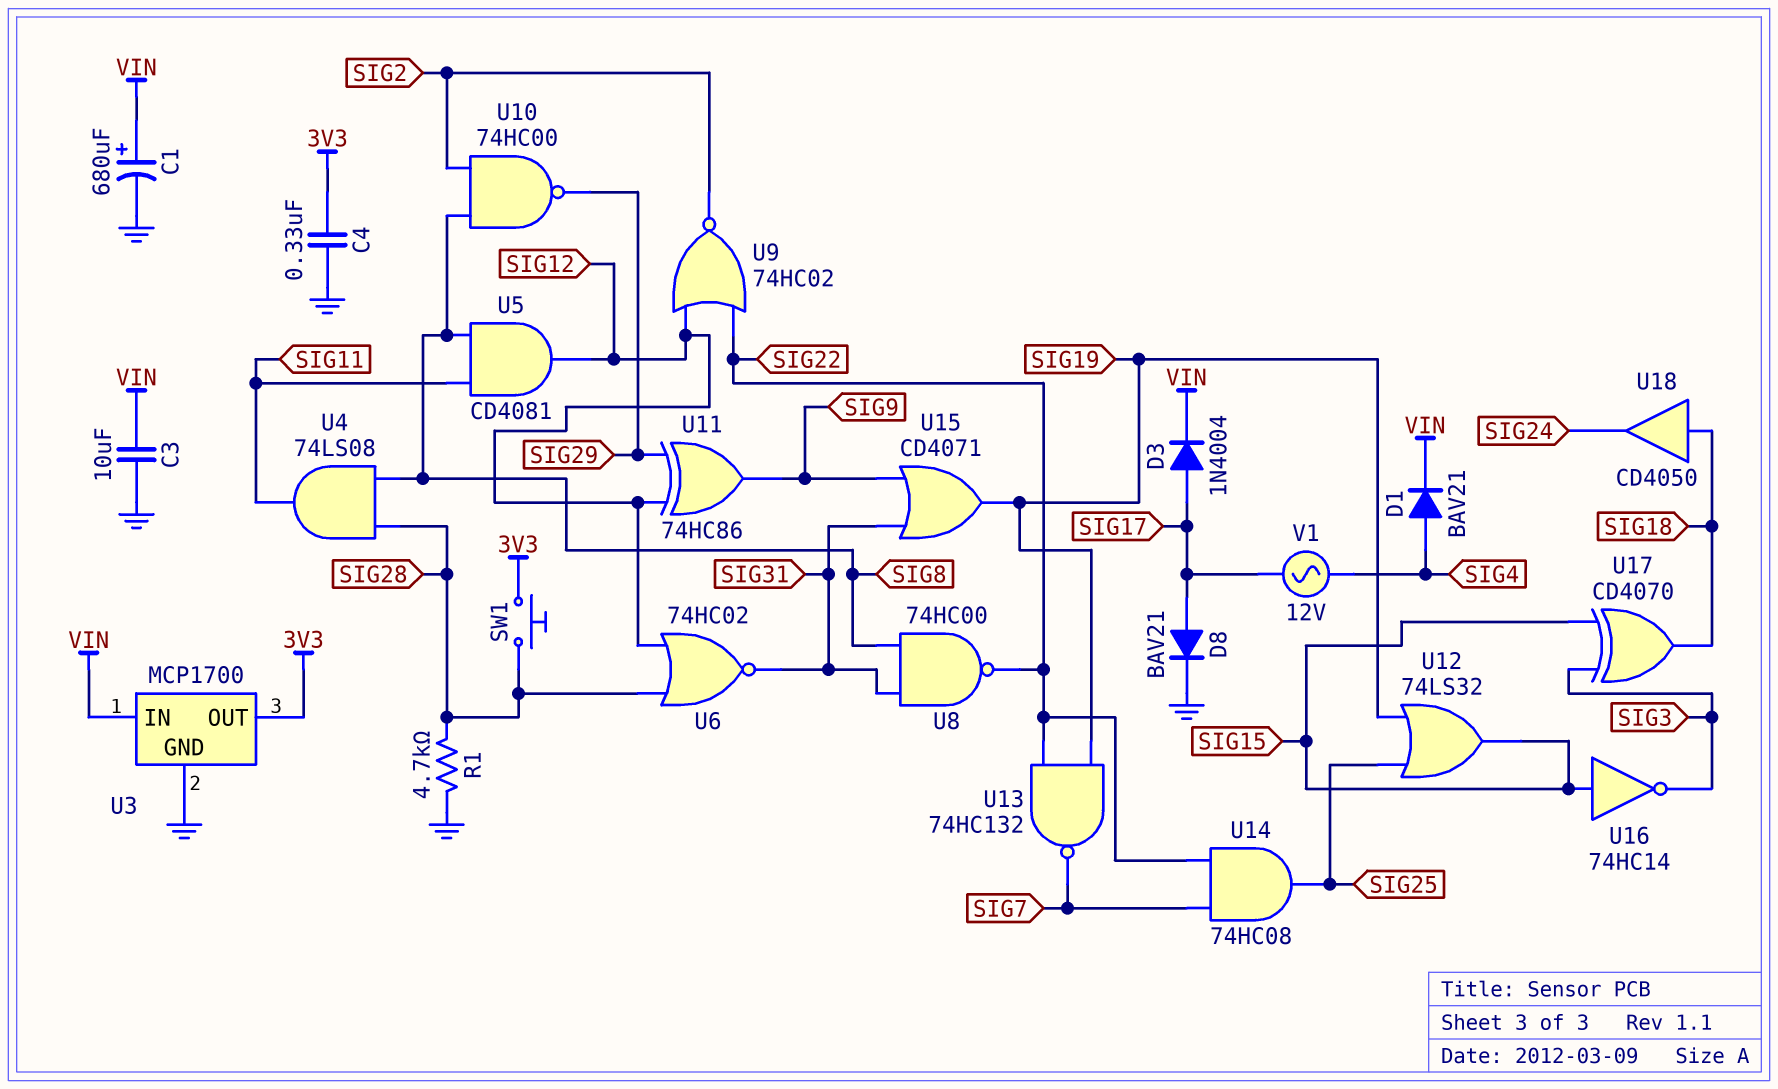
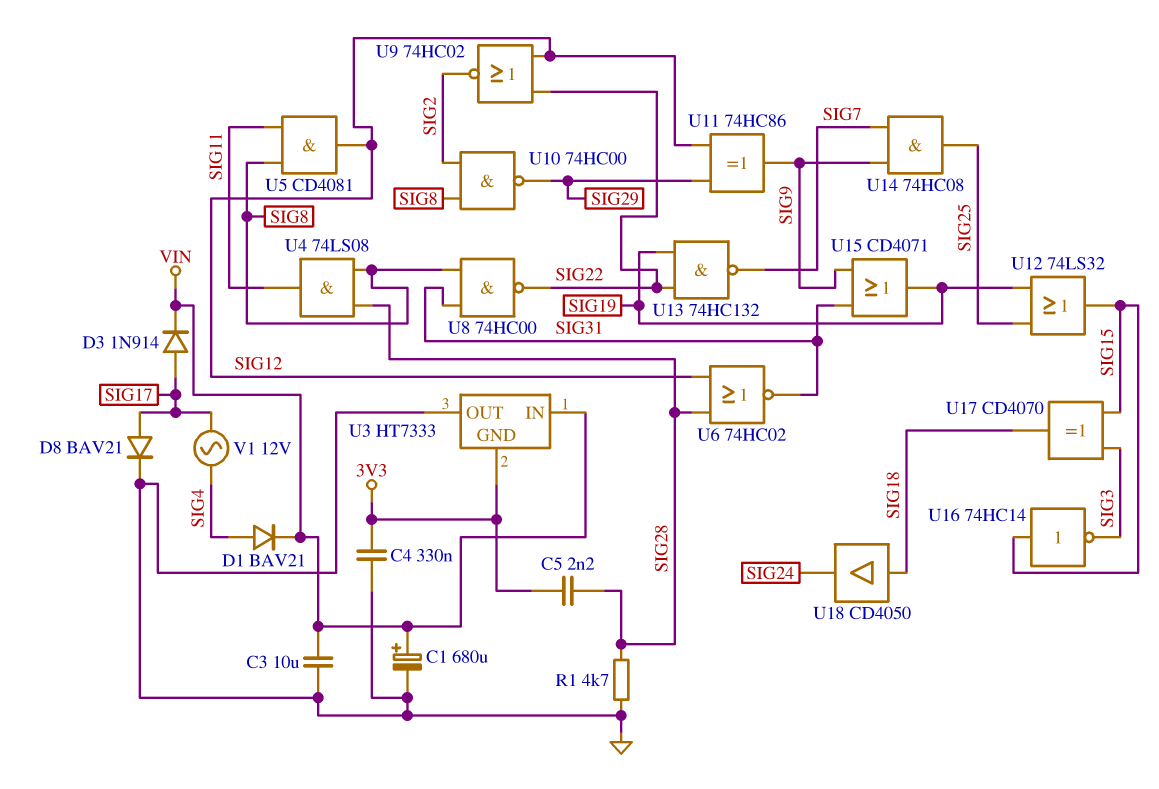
C5: none -> 2.2nF (3V3, SIG28)
D3: diode 1N4004 (A SIG17, K VIN) -> diode 1N914 (A SIG17, K VIN)
SW1: button (3V3, SIG28) -> none
U3: MCP1700 -> HT7333
U3 pin GND: GND -> 3V3
U3 pin OUT: 3V3 -> GND
U14: AND 74HC08 (in SIG7, in SIG22, out SIG25) -> AND 74HC08 (in SIG7, in SIG9, out SIG25)

